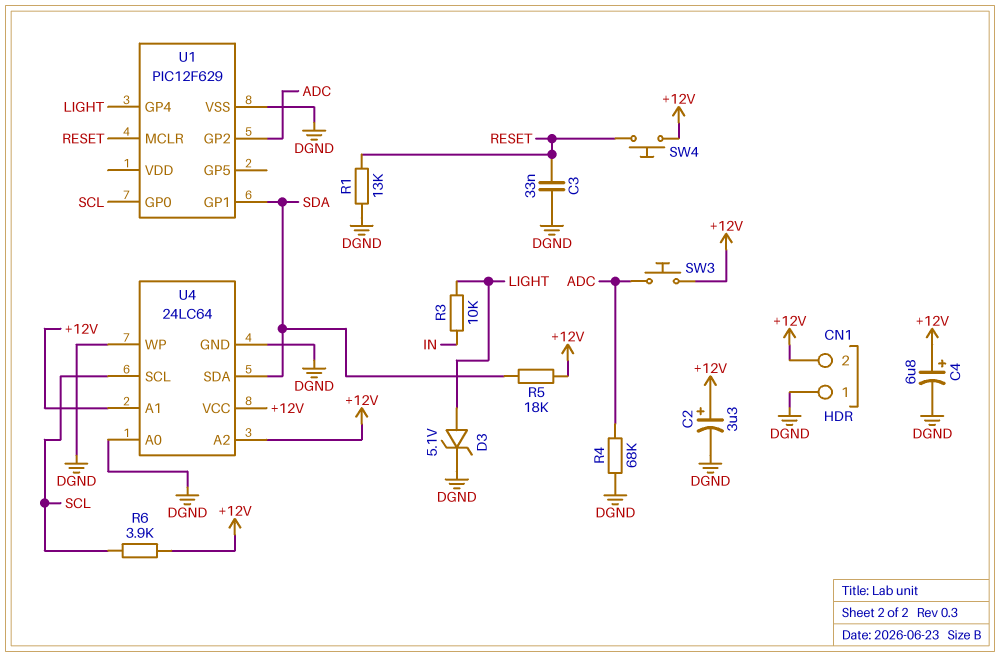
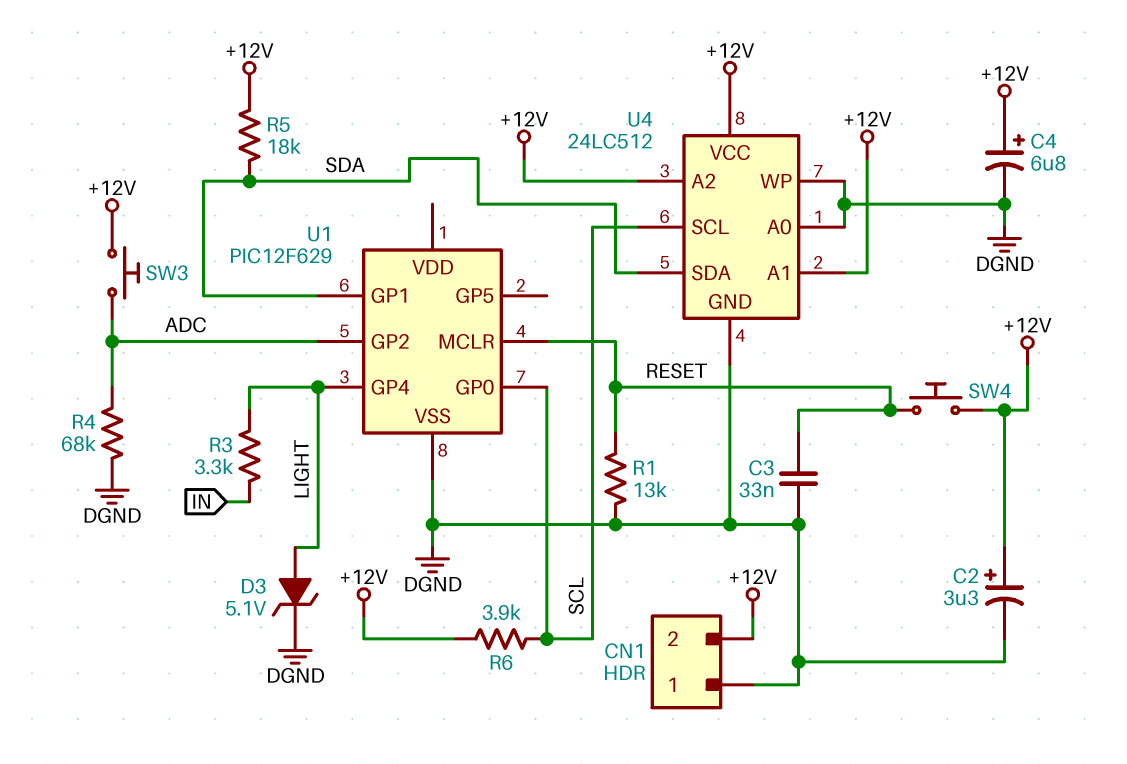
R3: 10k (IN, LIGHT) -> 3.3k (IN, LIGHT)
U4: 24LC64 -> 24LC512

